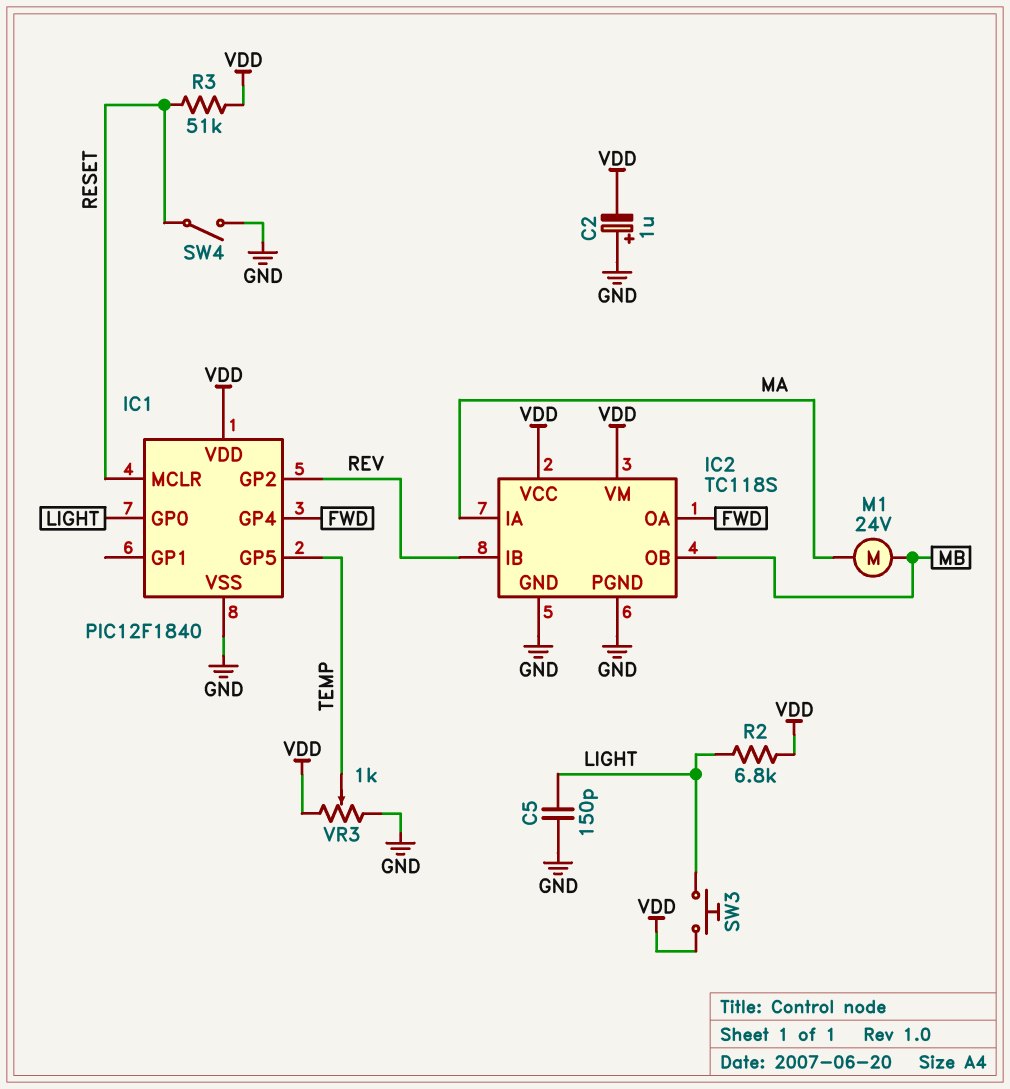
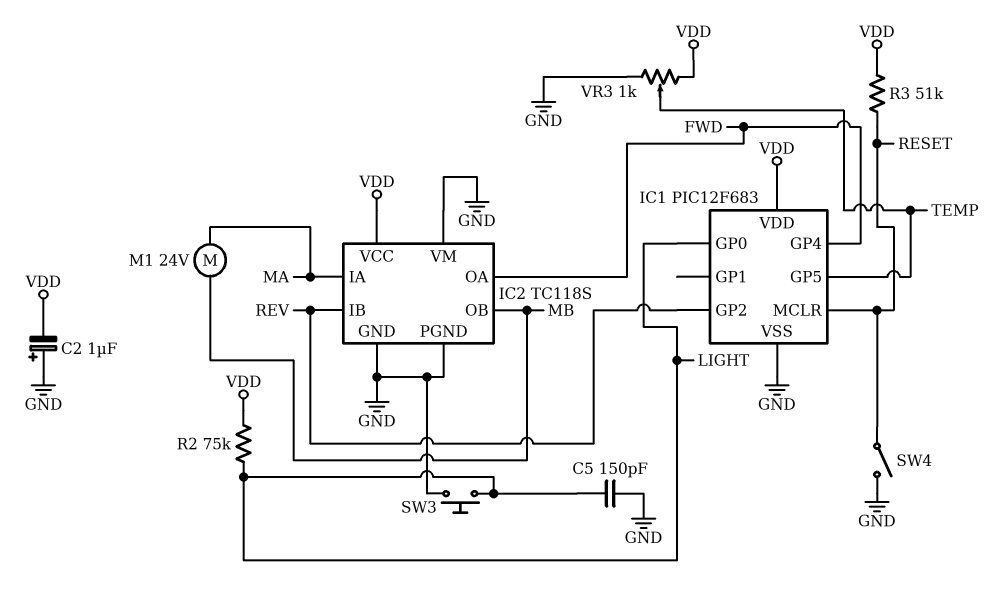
IC1: PIC12F1840 -> PIC12F683
IC2 pin VM: VDD -> GND
R2: 6.8k (LIGHT, VDD) -> 75k (LIGHT, VDD)
SW3: button (LIGHT, VDD) -> button (GND, LIGHT)

